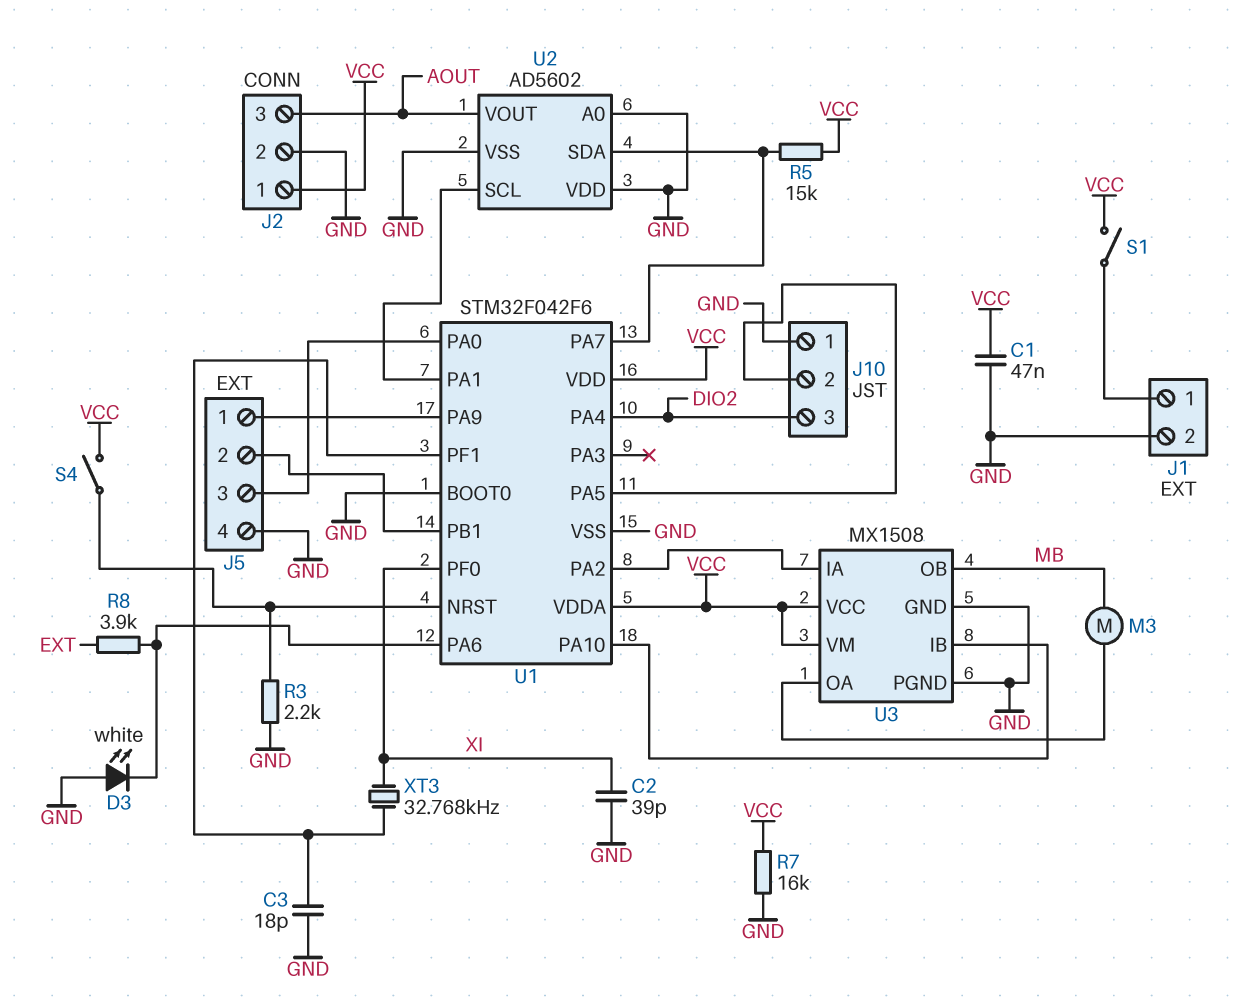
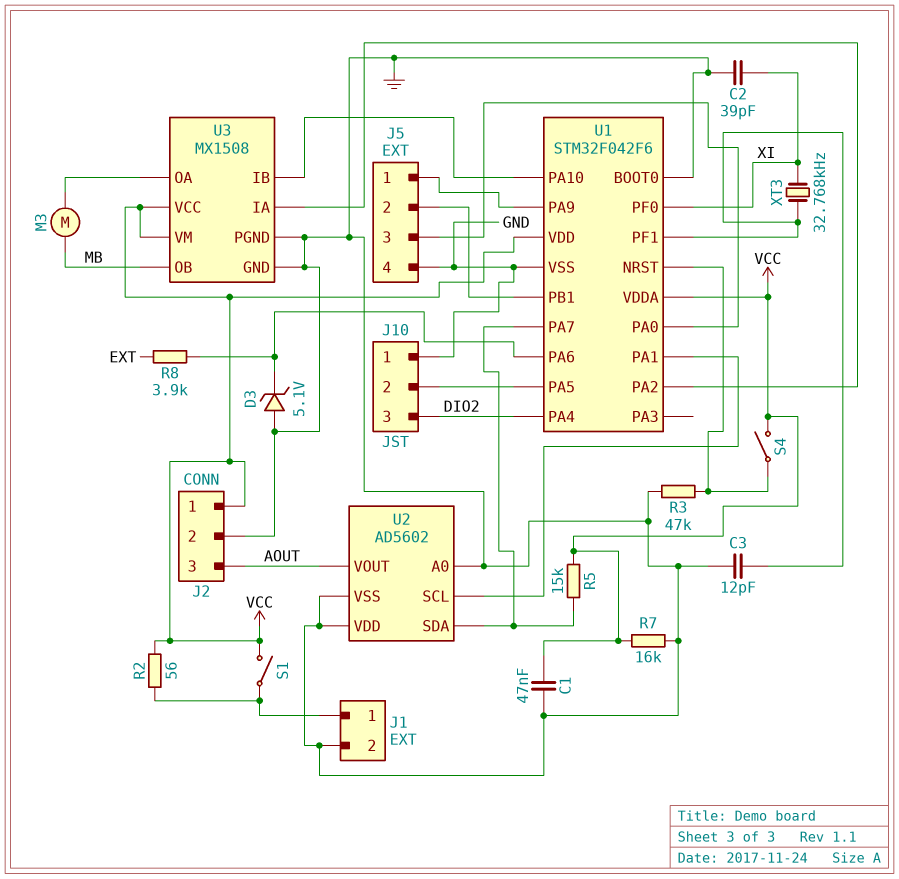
C3: 18pF (GND, U1/PF1) -> 12pF (GND, U1/PF1)
D3: LED white (A GND, K U1/PA6) -> zener 5.1V (A GND, K U1/PA6)
R2: none -> 56 (J1/1, VCC)
R3: 2.2k (GND, U1/NRST) -> 47k (GND, U1/NRST)

